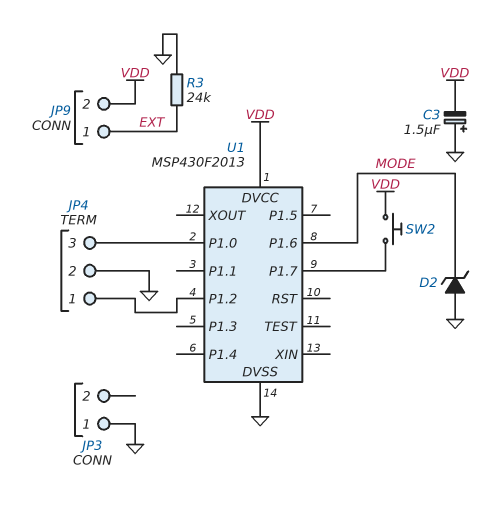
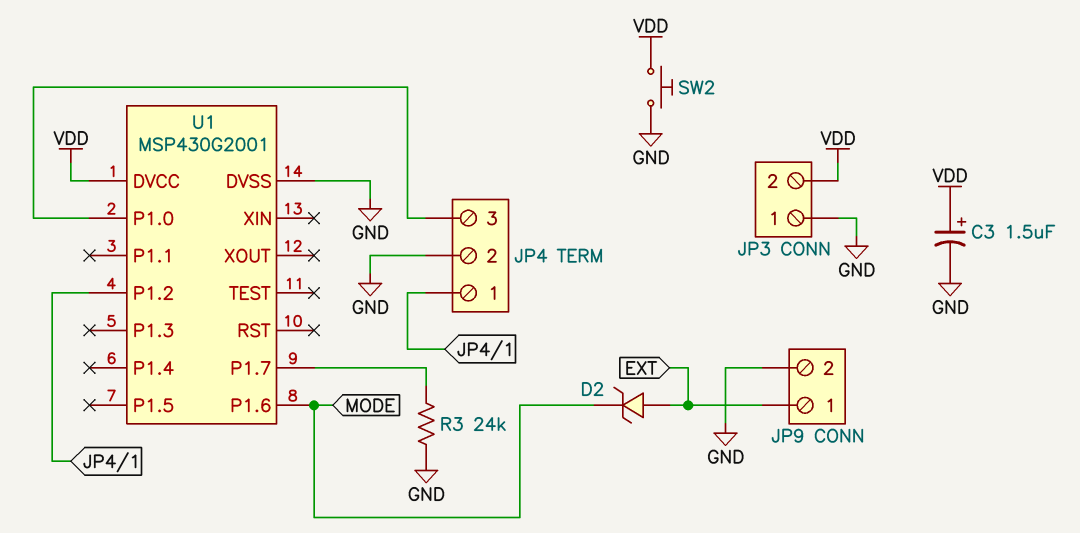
C3: 1.5uF (plus GND, minus VDD) -> 1.5uF (plus VDD, minus GND)
D2: zener (A GND, K MODE) -> zener (A EXT, K MODE)
JP3 pin 2: none -> VDD
JP9 pin 2: VDD -> GND
R3: 24k (EXT, GND) -> 24k (GND, U1/P1.7)
SW2: button (U1/P1.7, VDD) -> button (GND, VDD)
U1: MSP430F2013 -> MSP430G2001

